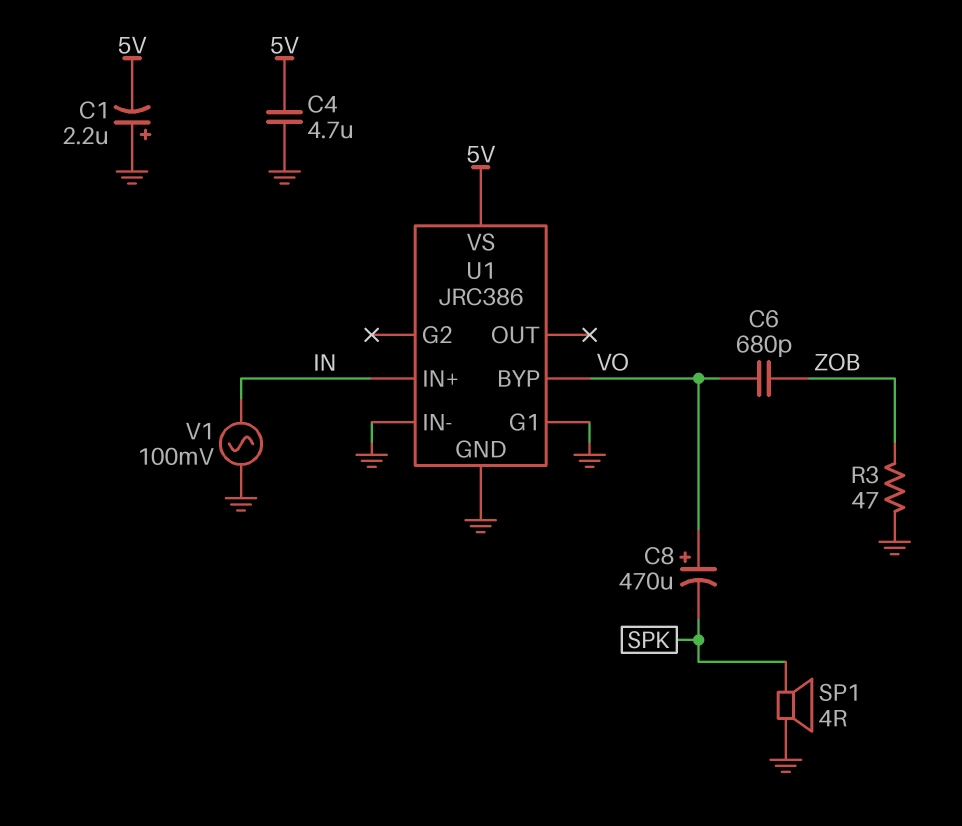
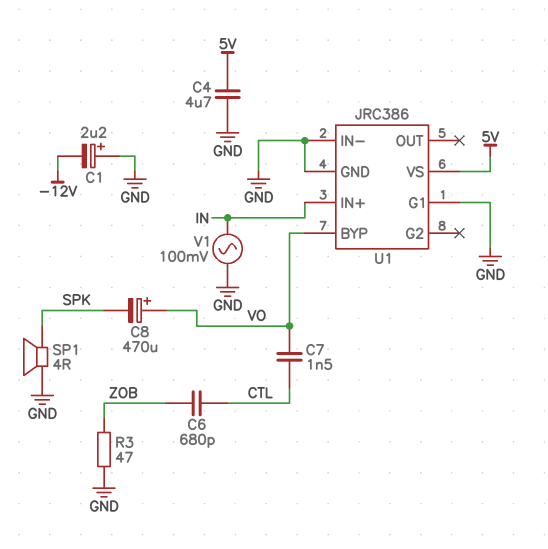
C1: 2.2uF (plus GND, minus 5V) -> 2.2uF (plus GND, minus -12V)
C6: 680pF (VO, ZOB) -> 680pF (CTL, ZOB)
C7: none -> 1.5nF (CTL, VO)

